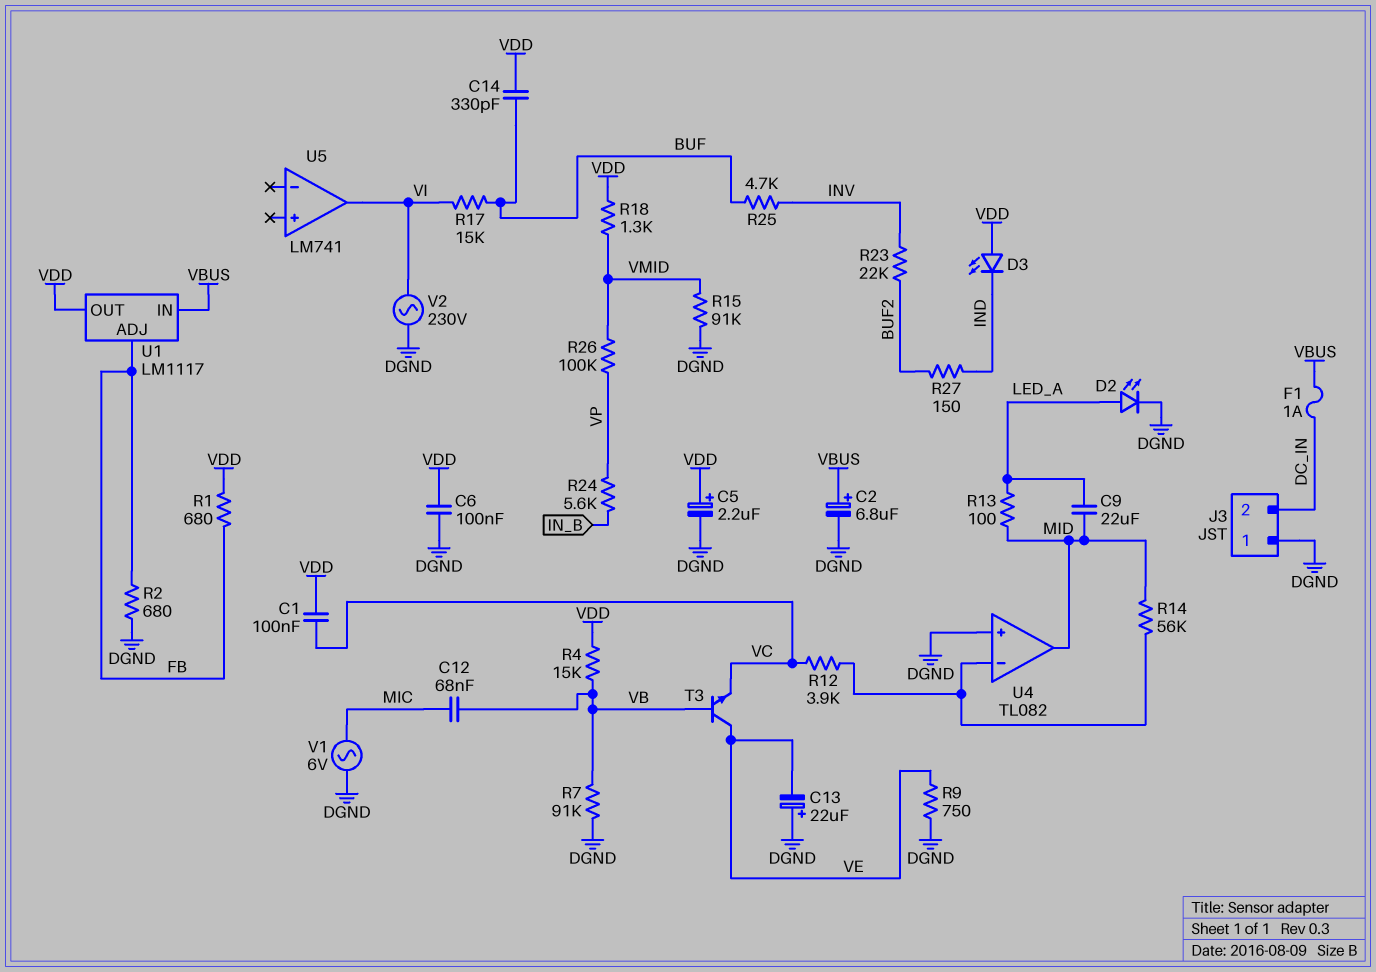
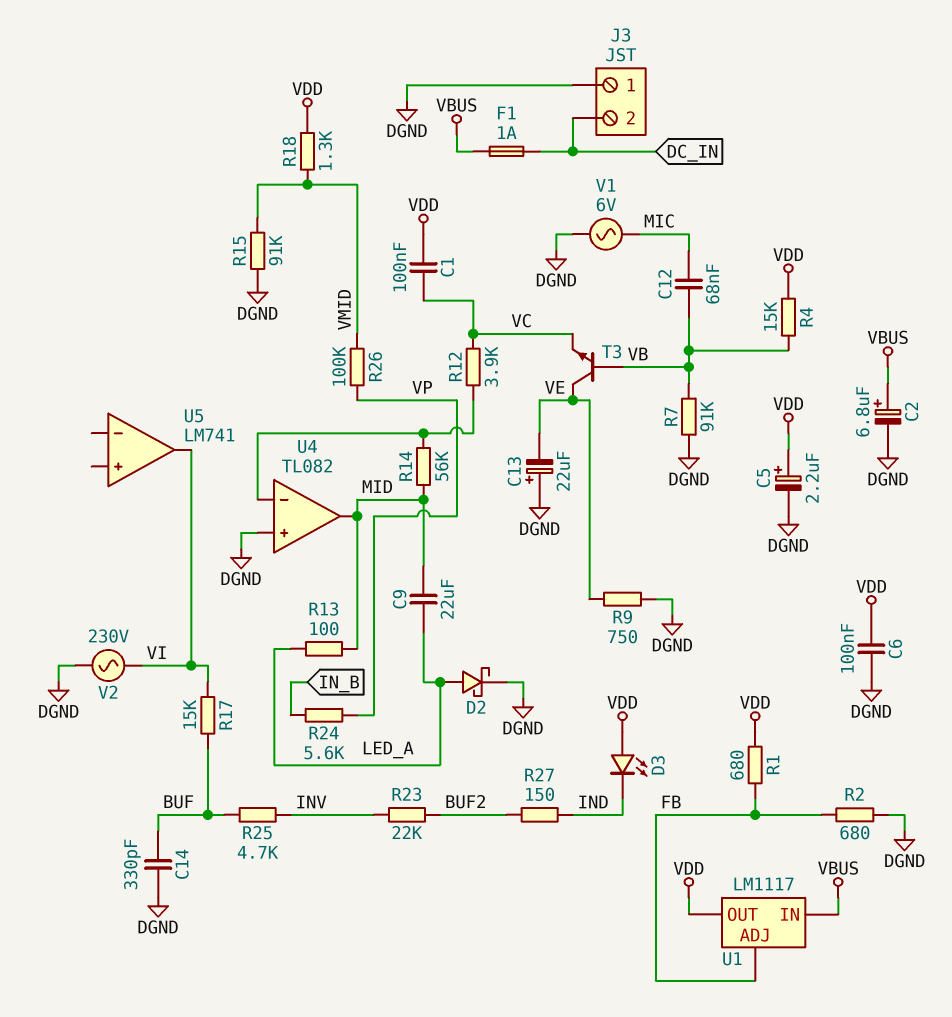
C14: 330pF (BUF, VDD) -> 330pF (BUF, DGND)
D2: LED (A LED_A, K DGND) -> schottky (A LED_A, K DGND)

